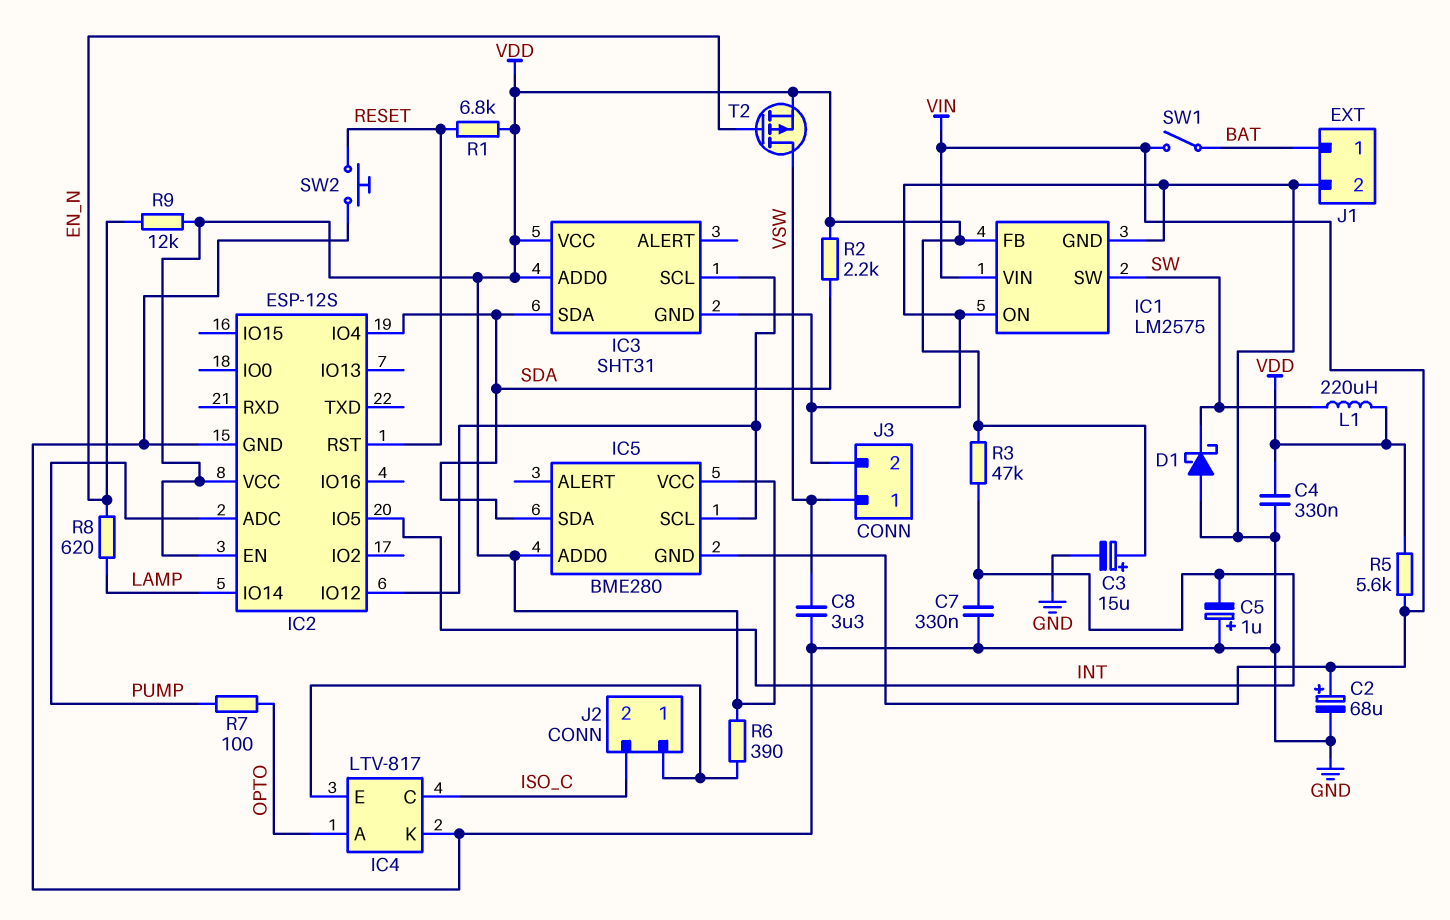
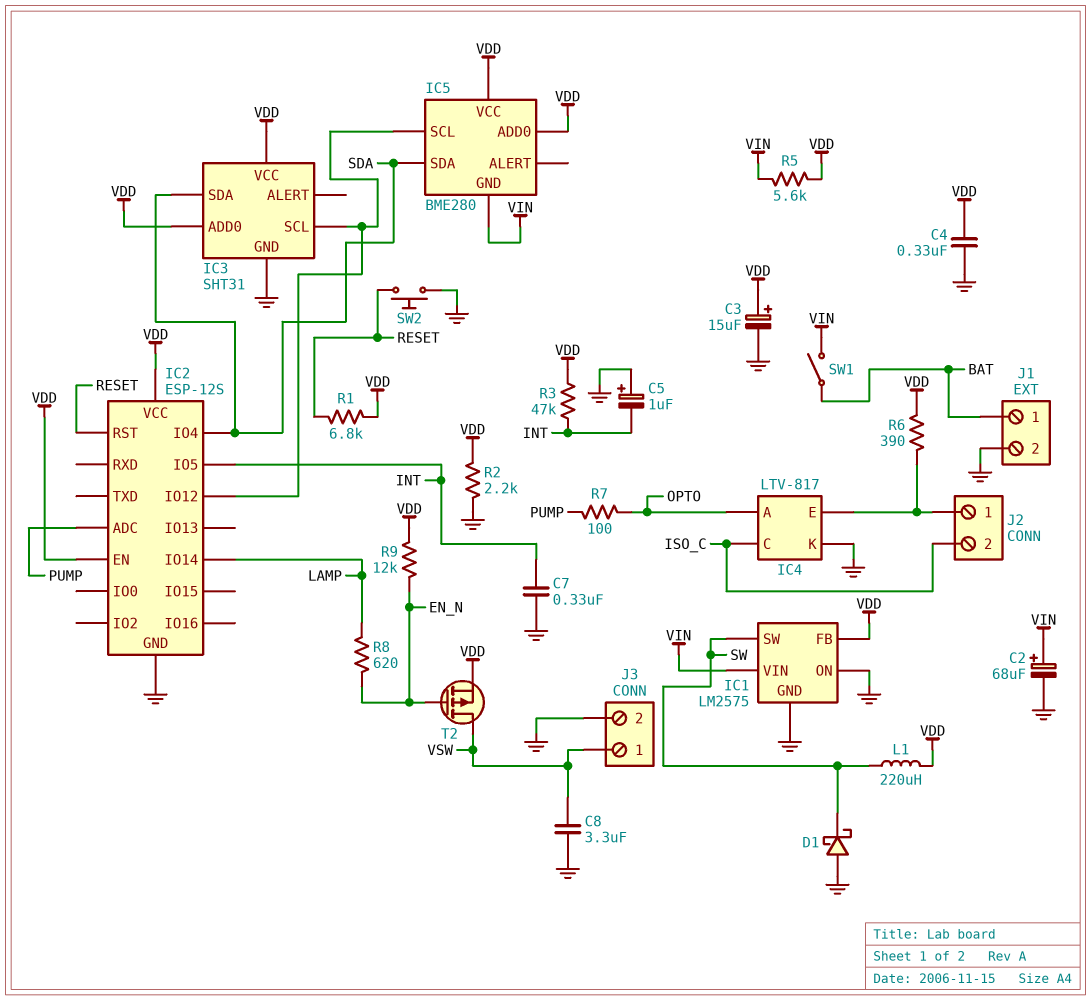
R2: 2.2k (SDA, VDD) -> 2.2k (GND, VDD)

